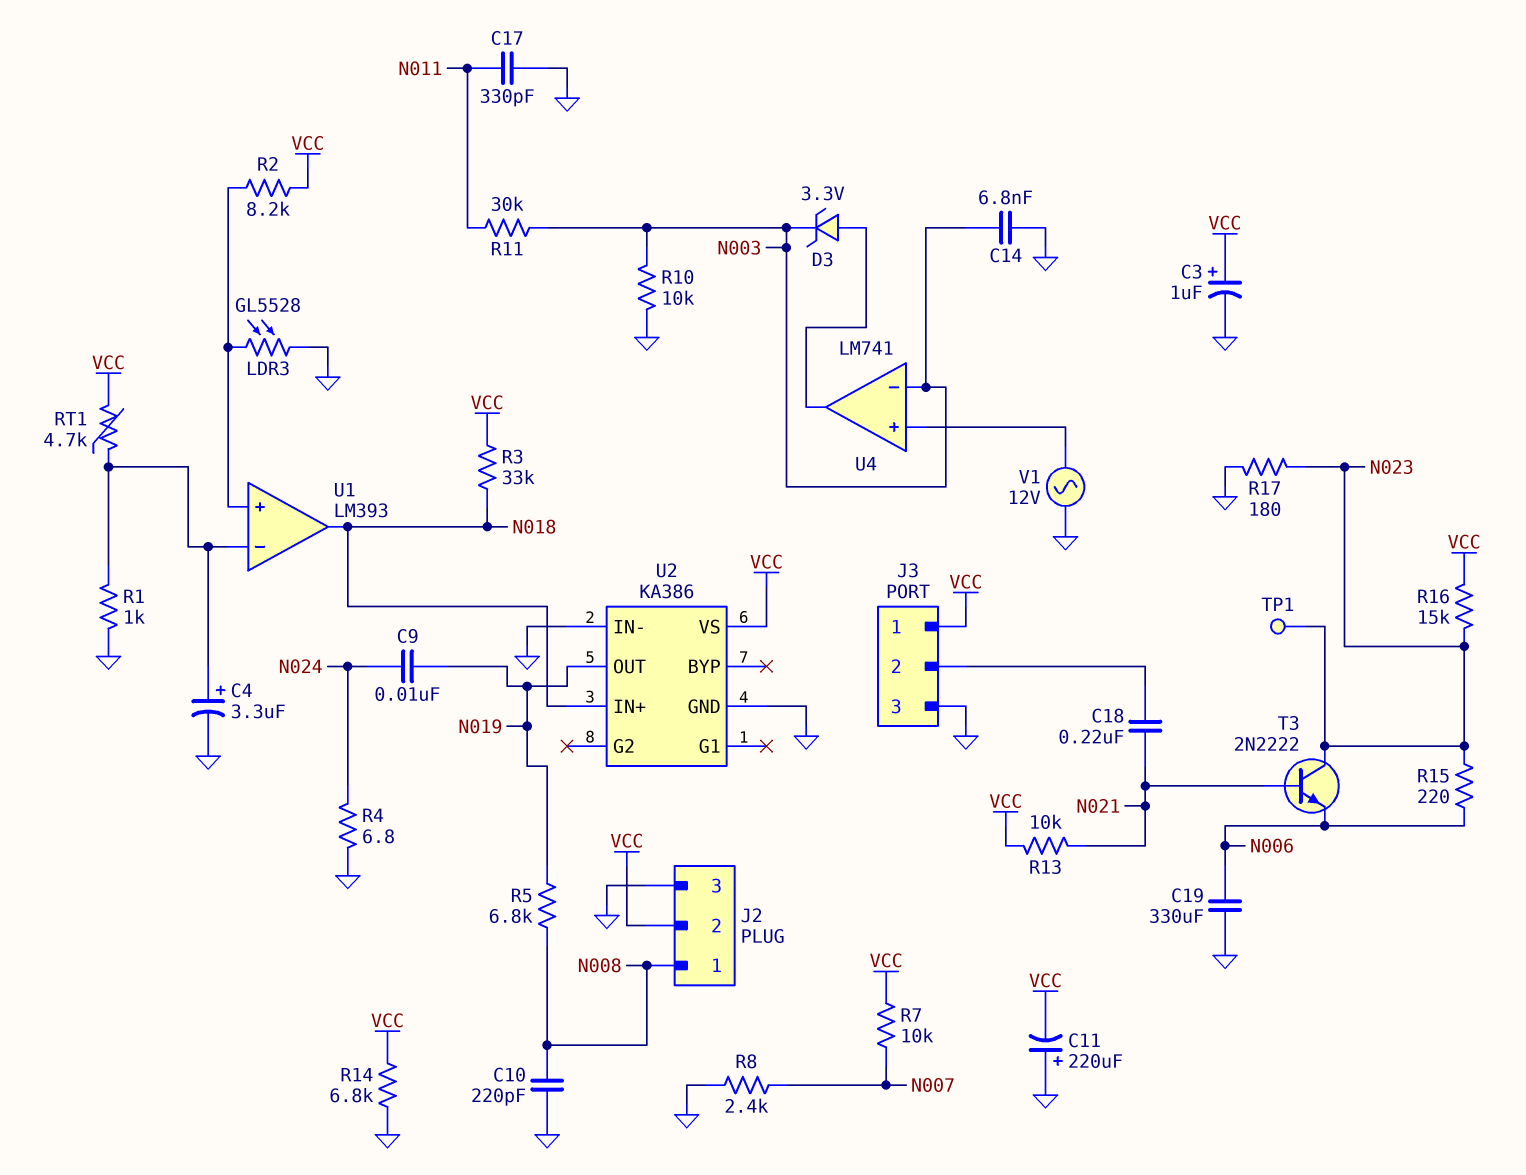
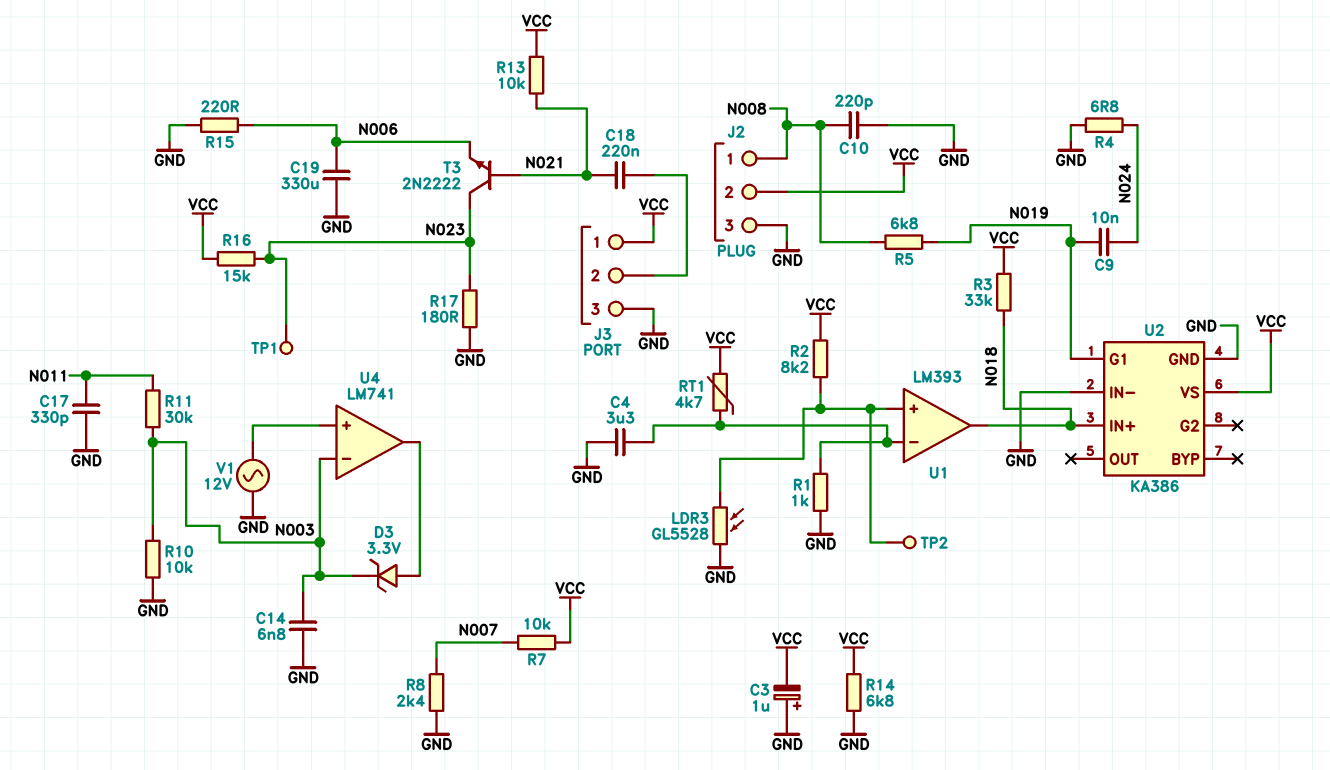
C3: 1uF (plus VCC, minus GND) -> 1uF (plus GND, minus VCC)
C4: 3.3uF (plus U1/in-, minus GND) -> 3.3uF (GND, U1/in-)
C11: 220uF (plus GND, minus VCC) -> none
R15: 220 (N006, N023) -> 220 (GND, N006)
TP2: none -> test point (U1/in+)
U2 pin G1: none -> N019
U2 pin OUT: N019 -> none

